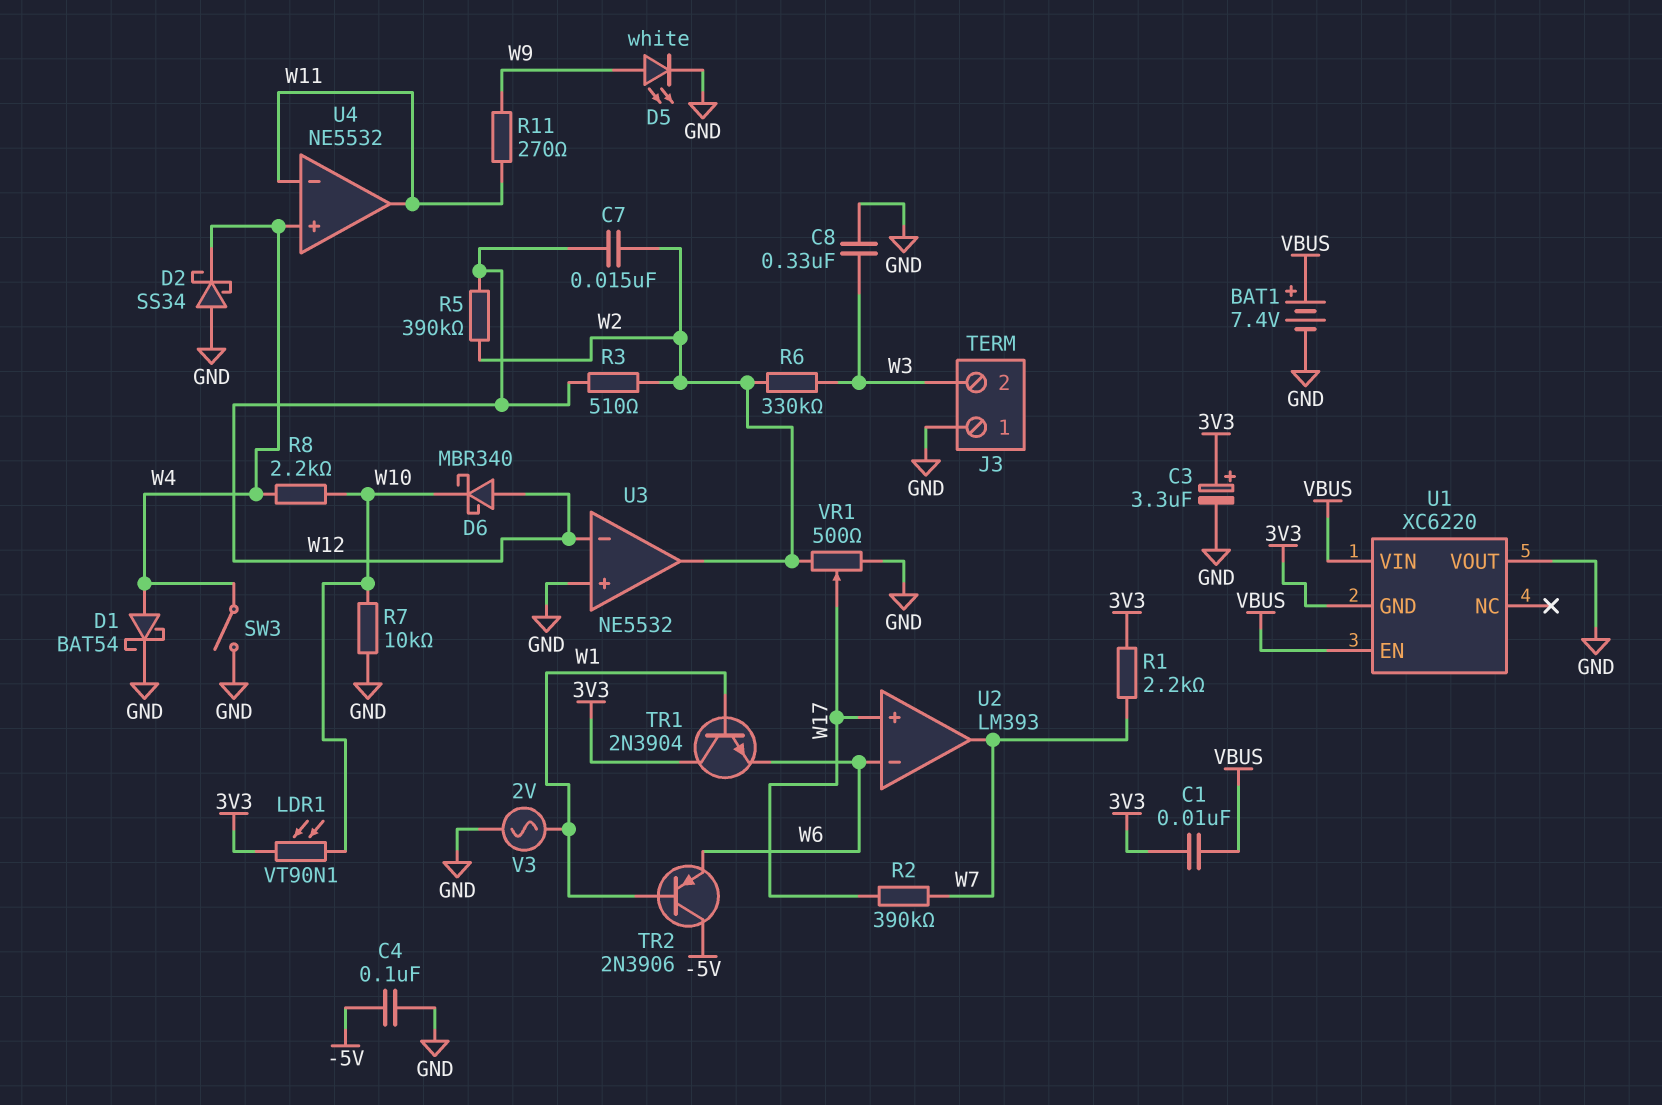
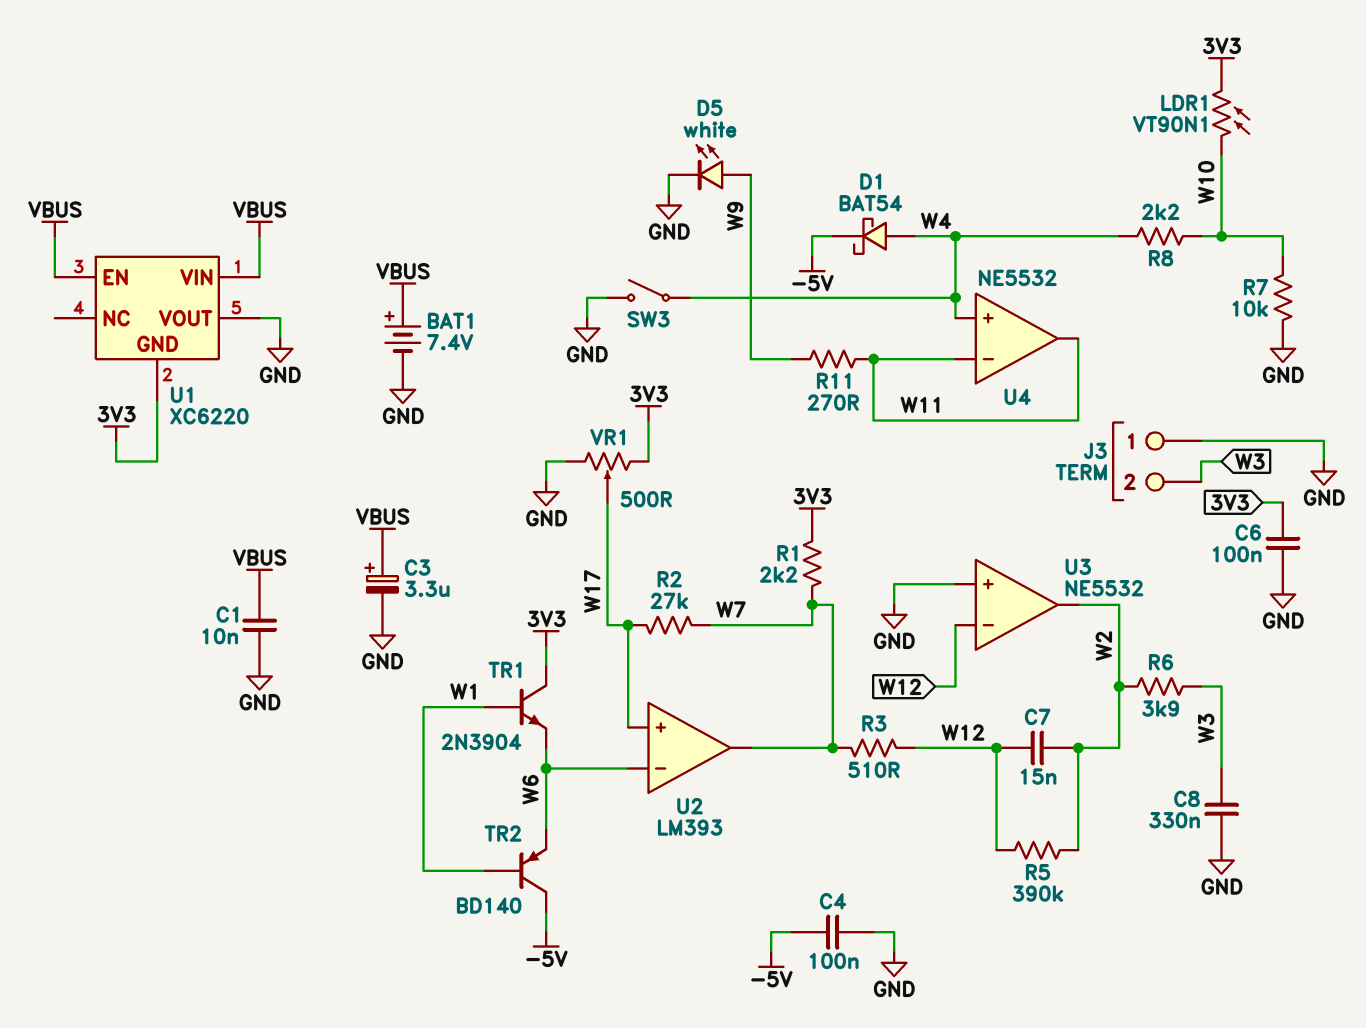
C1: 10nF (3V3, VBUS) -> 10nF (GND, VBUS)
C3: 3.3uF (plus 3V3, minus GND) -> 3.3uF (plus VBUS, minus GND)
C6: none -> 100nF (3V3, GND)
D1: schottky BAT54 (A W4, K GND) -> schottky BAT54 (A W4, K -5V)
D2: schottky SS34 (A GND, K W4) -> none
D6: schottky MBR340 (A W12, K W10) -> none
R2: 390k (W7, W17) -> 27k (W7, W17)
R3: 510 (W2, W12) -> 510 (W7, W12)
R6: 330k (W2, W3) -> 3.9k (W2, W3)
TR2: PNP 2N3906 (B W1, C -5V, E W6) -> PNP BD140 (B W1, C -5V, E W6)
V3: AC 2V (GND, W1) -> none
VR1: 500 (GND, W2, wiper W17) -> 500 (3V3, GND, wiper W17)

